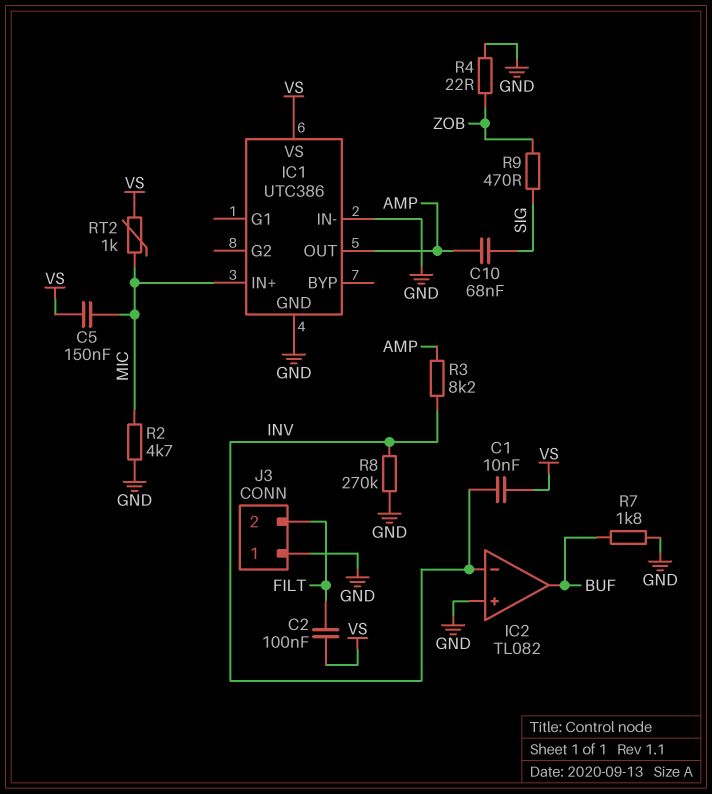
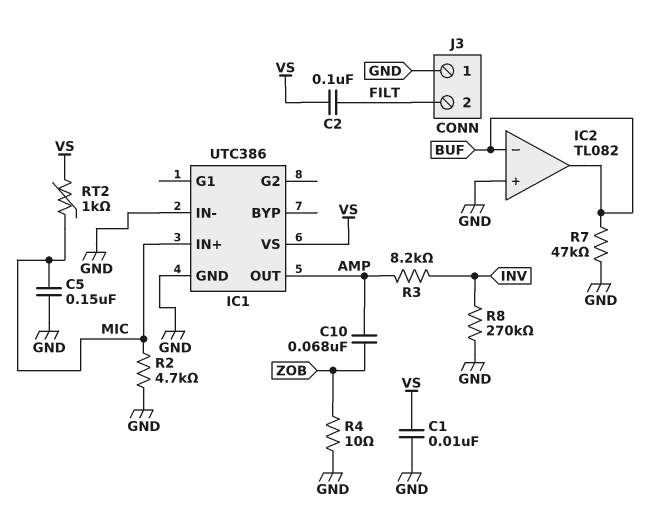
C1: 10nF (INV, VS) -> 10nF (GND, VS)
C5: 150nF (MIC, VS) -> 150nF (GND, MIC)
C10: 68nF (AMP, SIG) -> 68nF (AMP, ZOB)
IC2 pin in-: INV -> BUF
R4: 22 (GND, ZOB) -> 10 (GND, ZOB)
R7: 1.8k (BUF, GND) -> 47k (BUF, GND)
R9: 470 (SIG, ZOB) -> none

